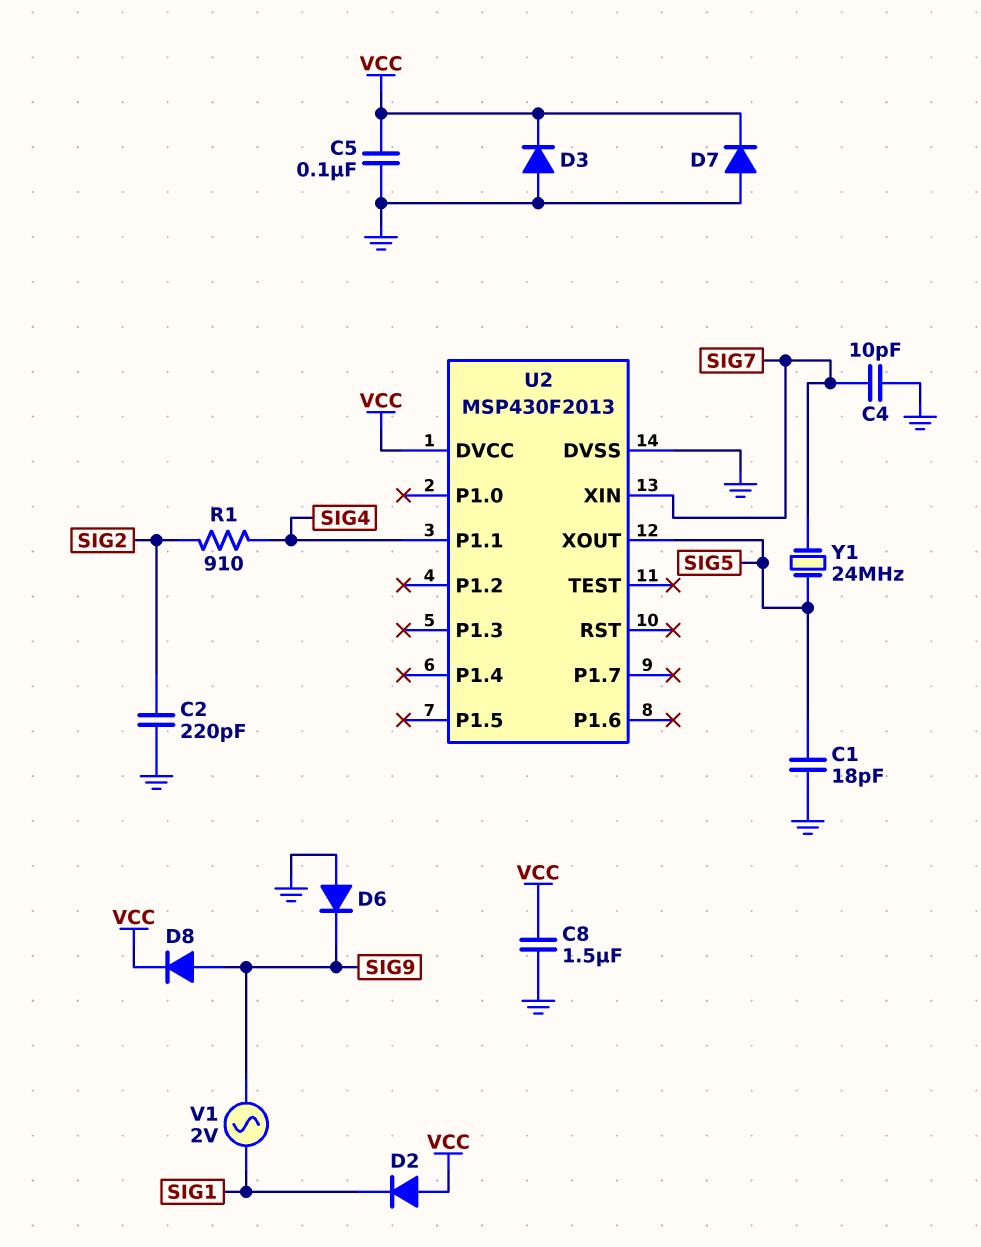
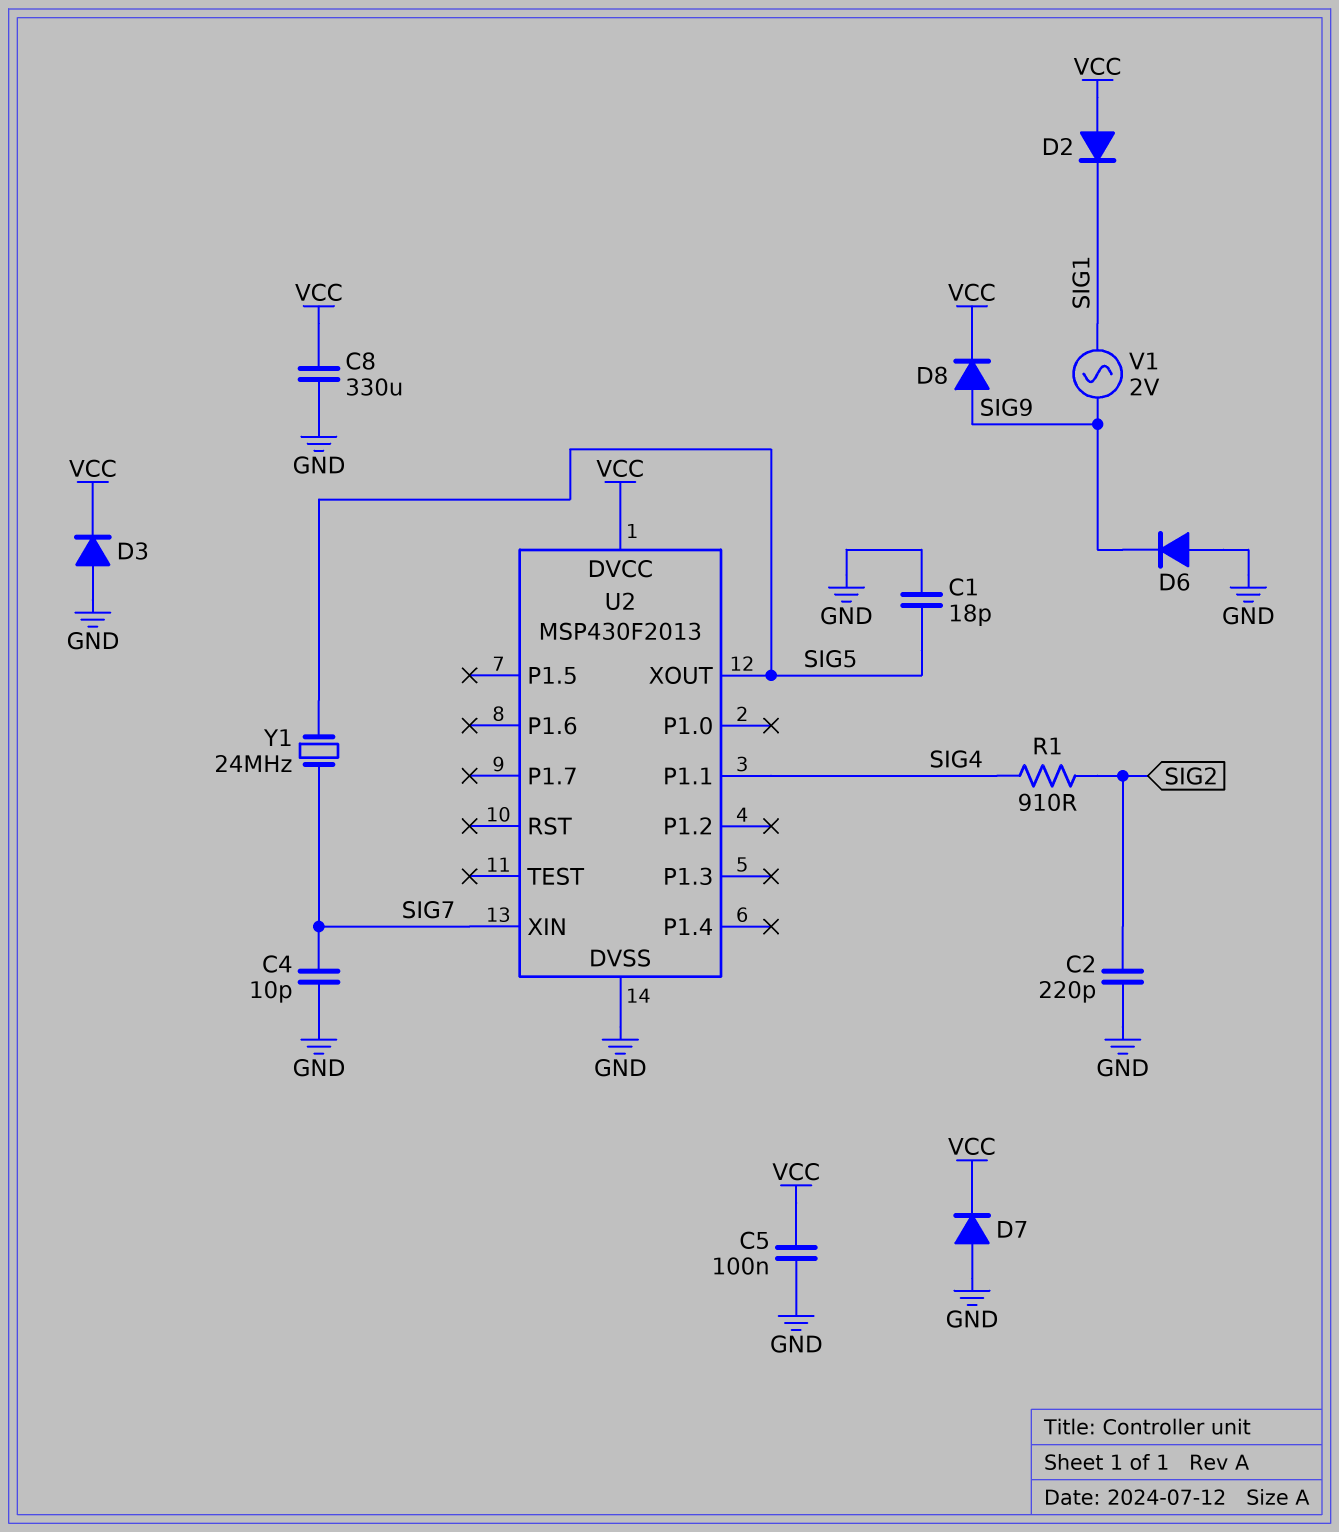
C8: 1.5uF (GND, VCC) -> 330uF (GND, VCC)

